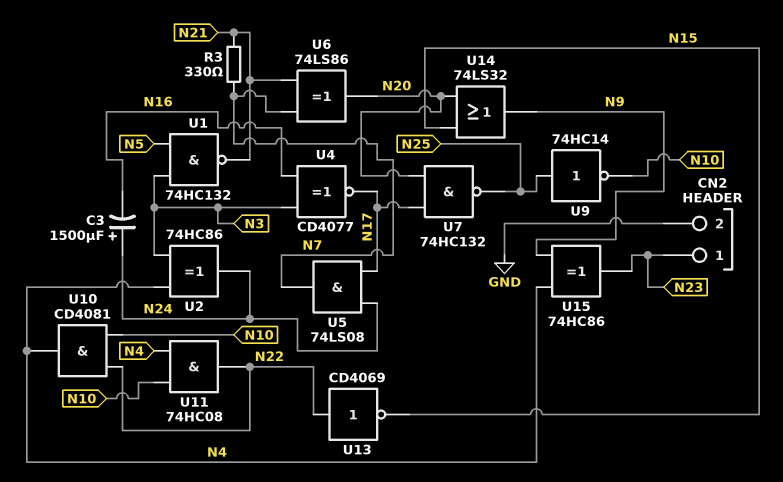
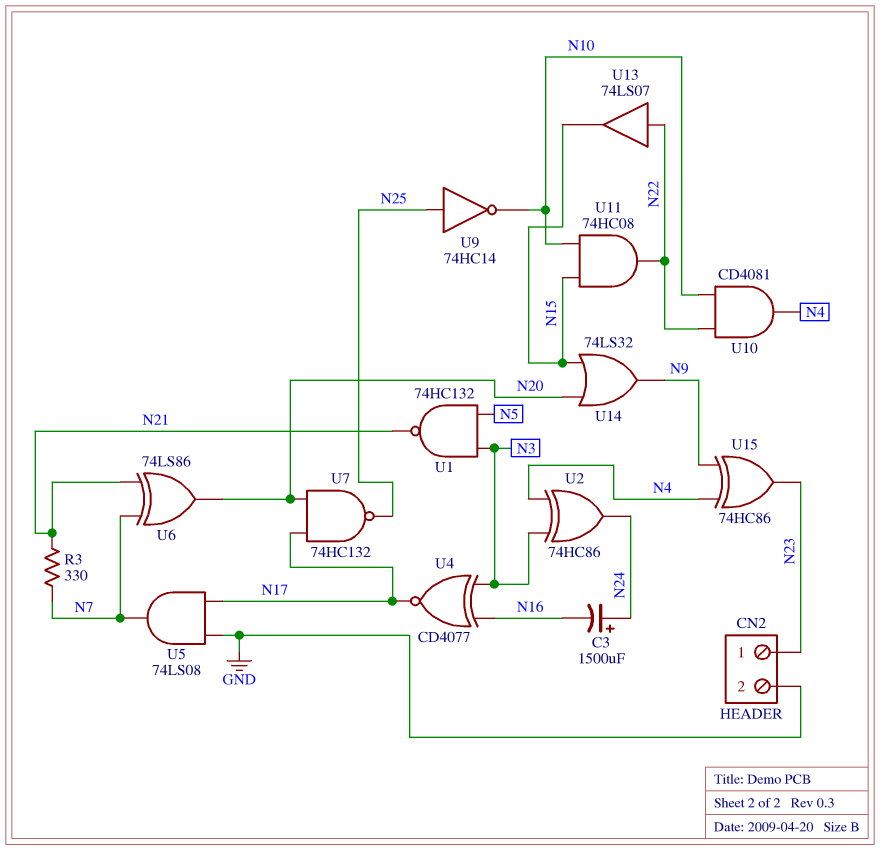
U5: AND 74LS08 (in N17, in N24, out N7) -> AND 74LS08 (in GND, in N17, out N7)
U11: AND 74HC08 (in N4, in N10, out N22) -> AND 74HC08 (in N10, in N15, out N22)
U13: NOT CD4069 (in N22, out N15) -> buffer 74LS07 (in N22, out N15)

